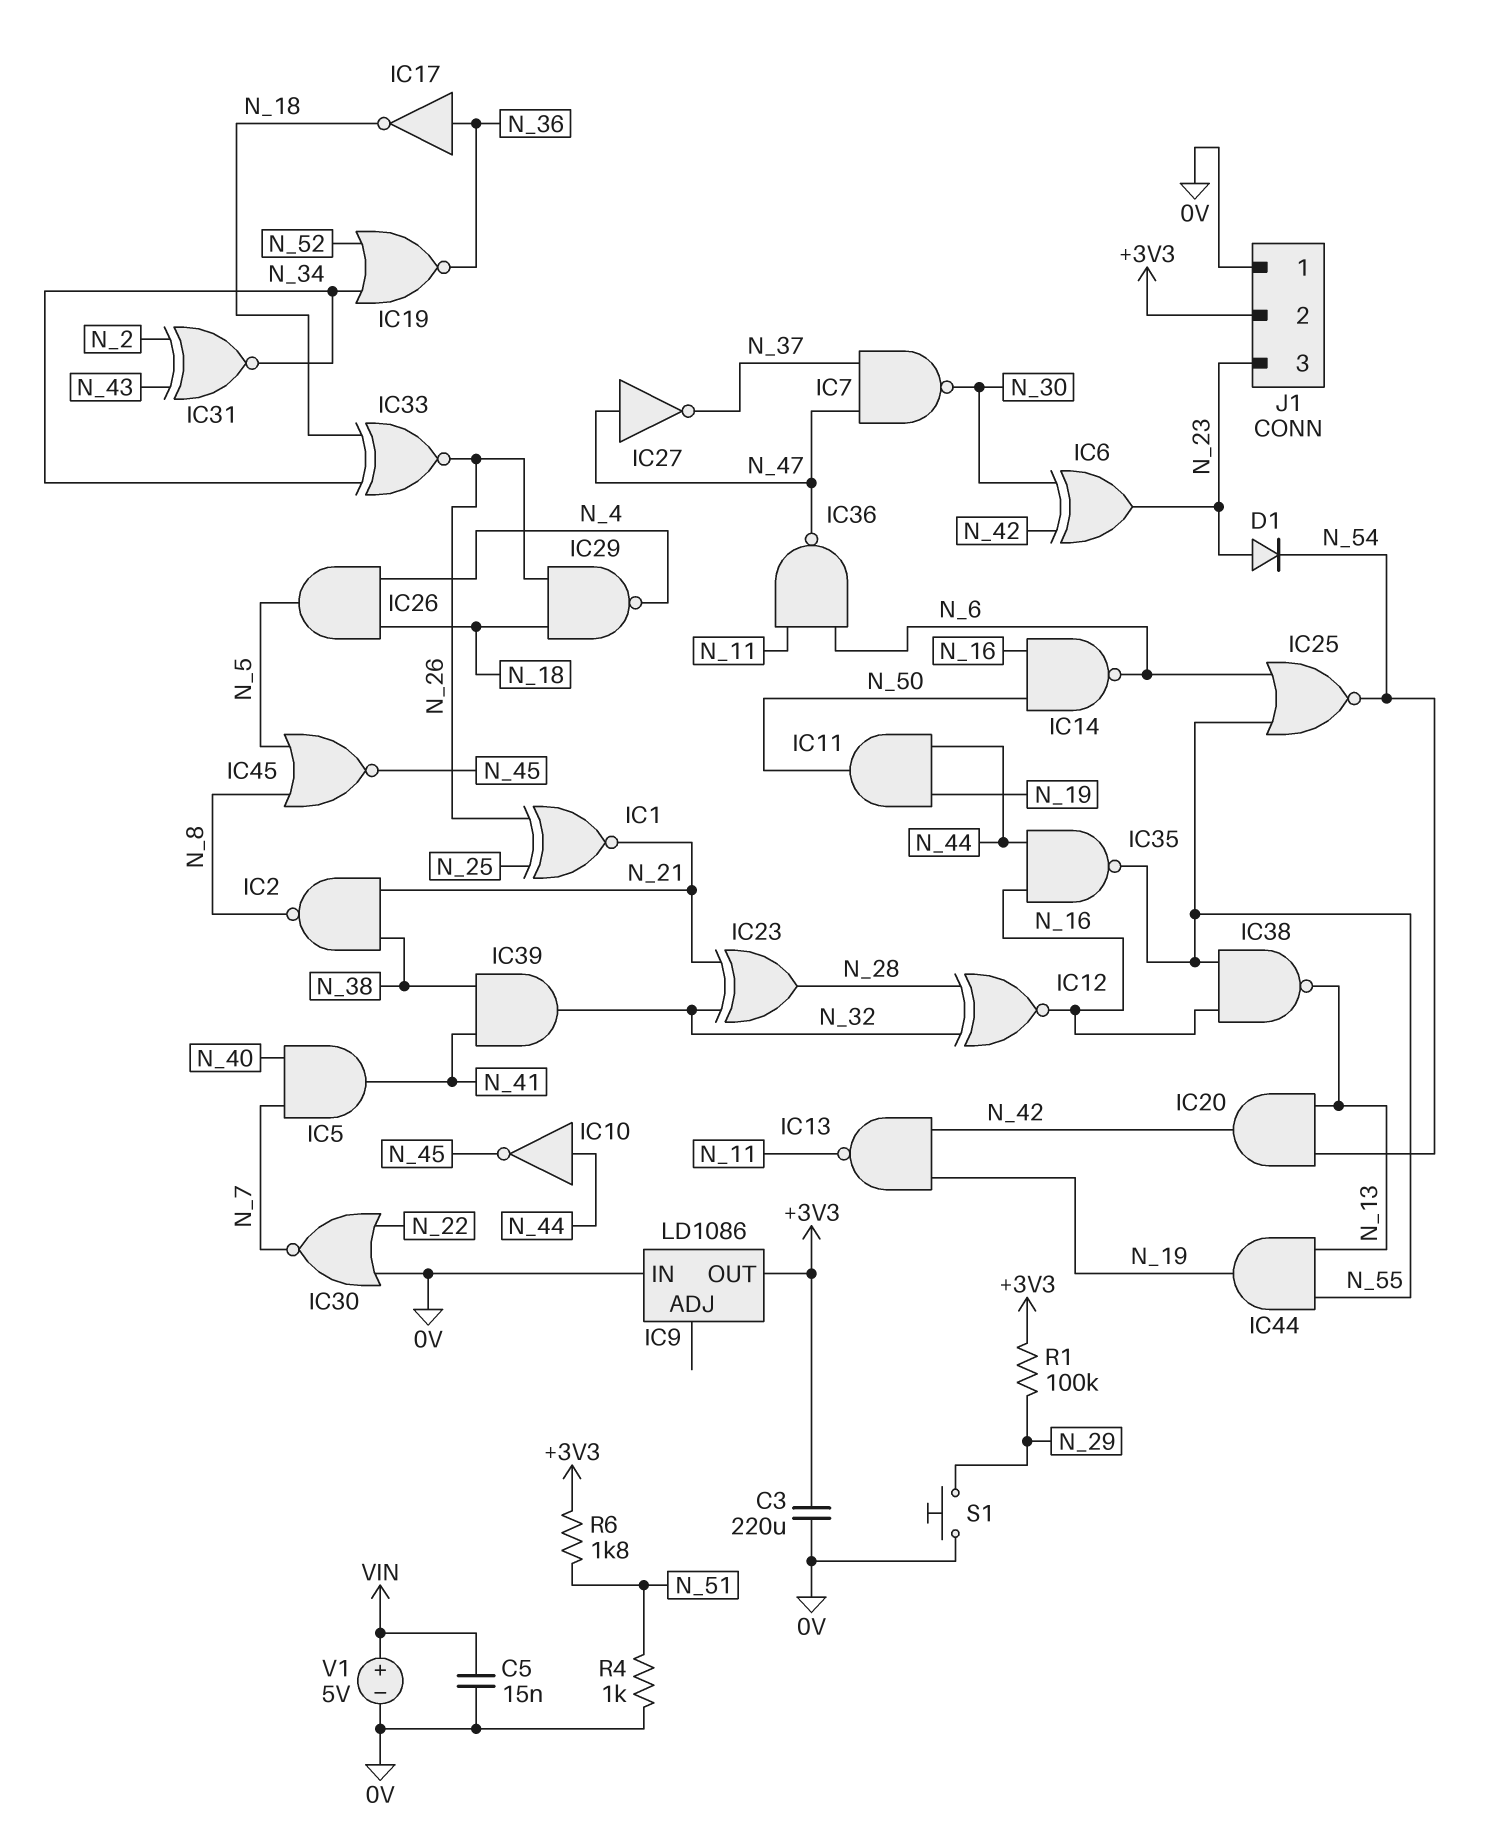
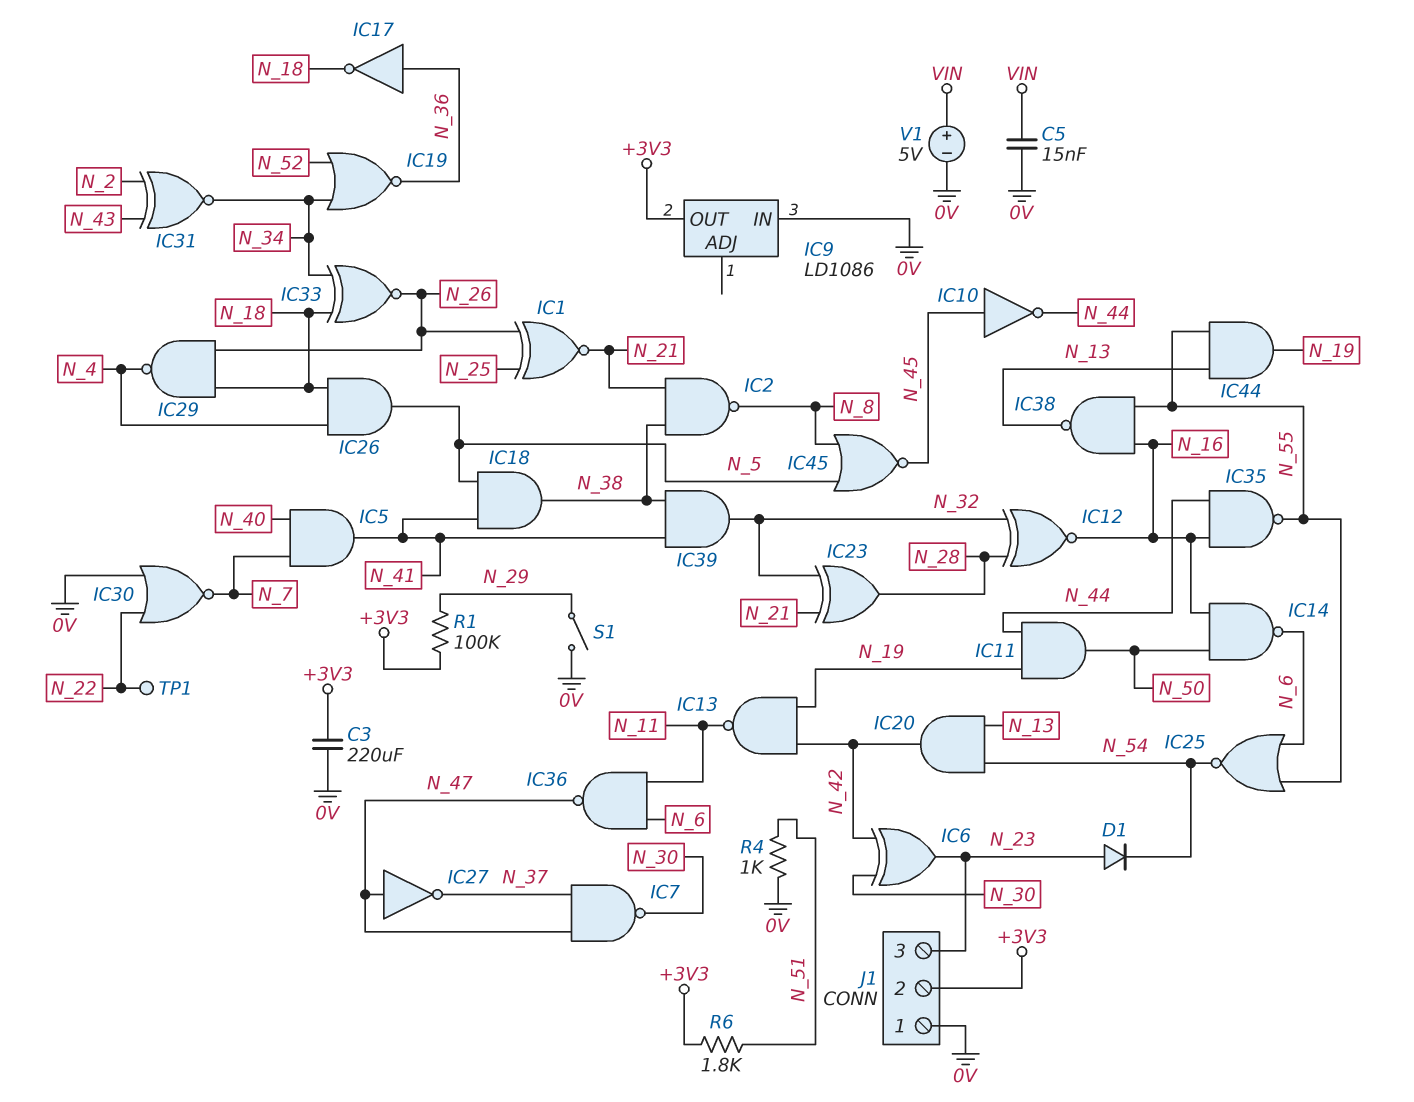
IC10: NOT (in N_44, out N_45) -> NOT (in N_45, out N_44)
IC18: none -> AND (in N_5, in N_41, out N_38)
S1: button (0V, N_29) -> switch (0V, N_29)
TP1: none -> test point (N_22)

